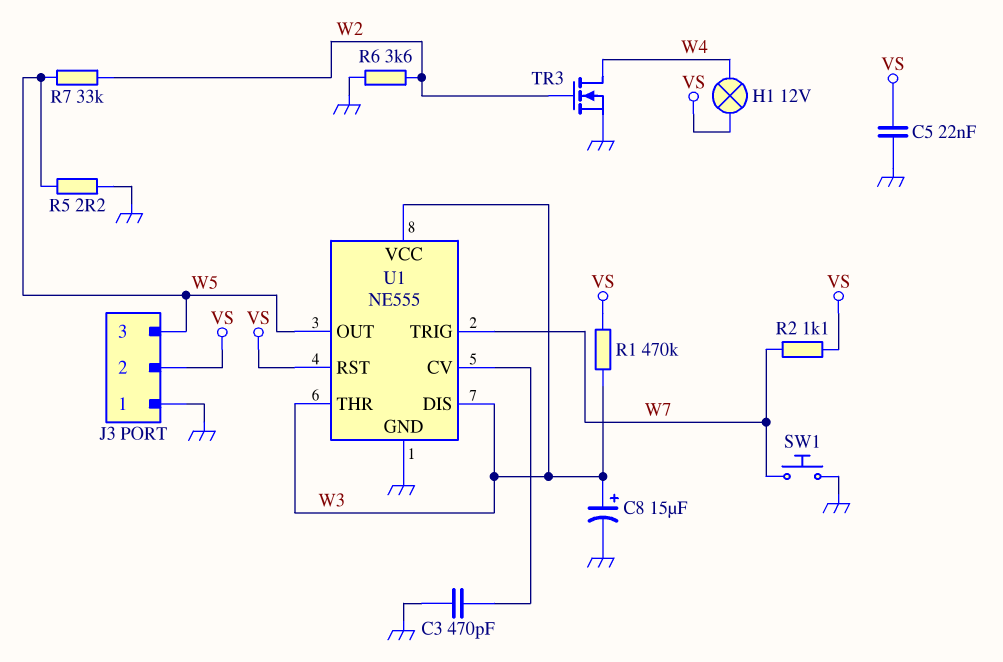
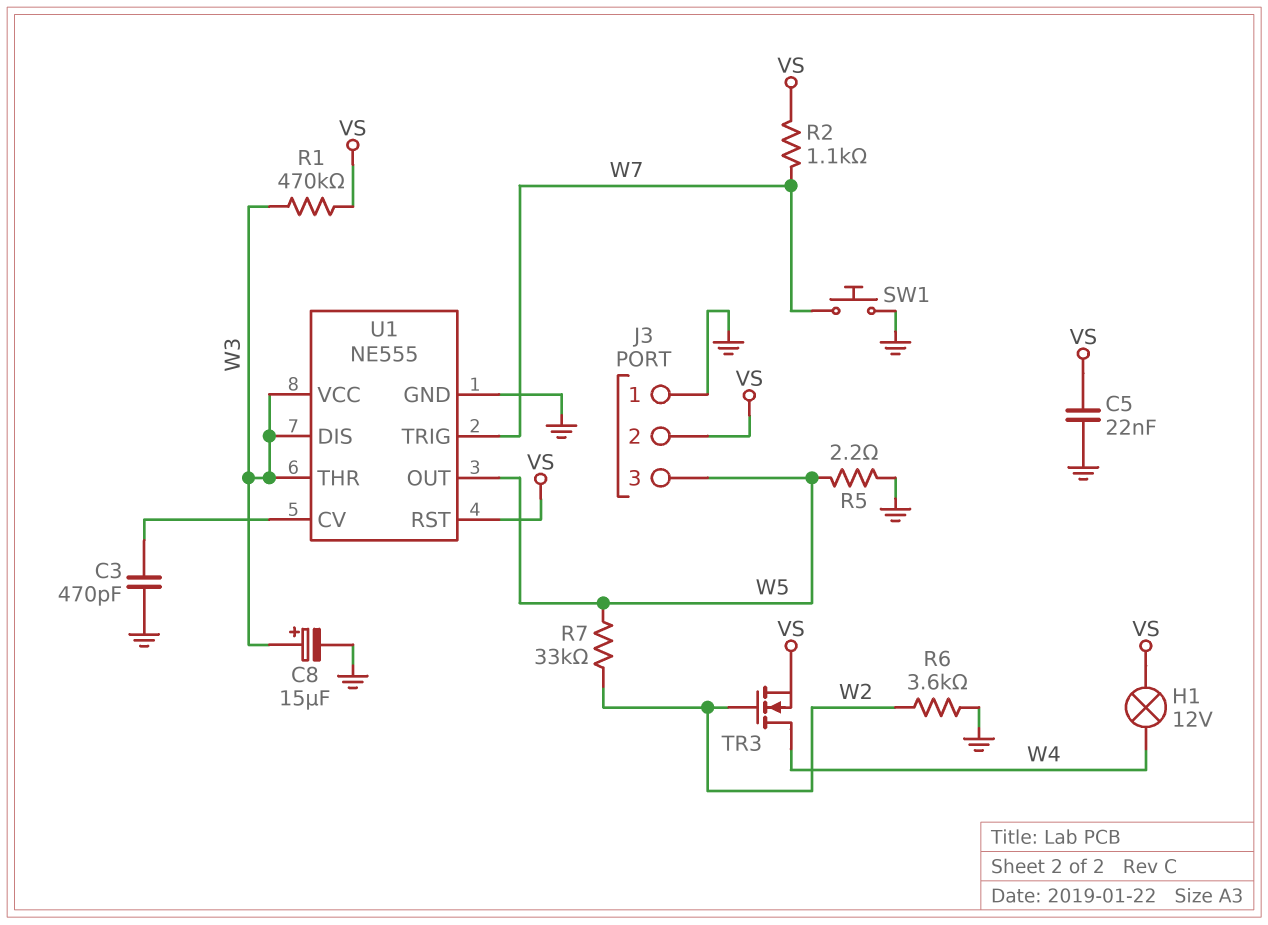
TR3: NMOS (G W2, D W4, S GND) -> NMOS (G W2, D W4, S VS)

